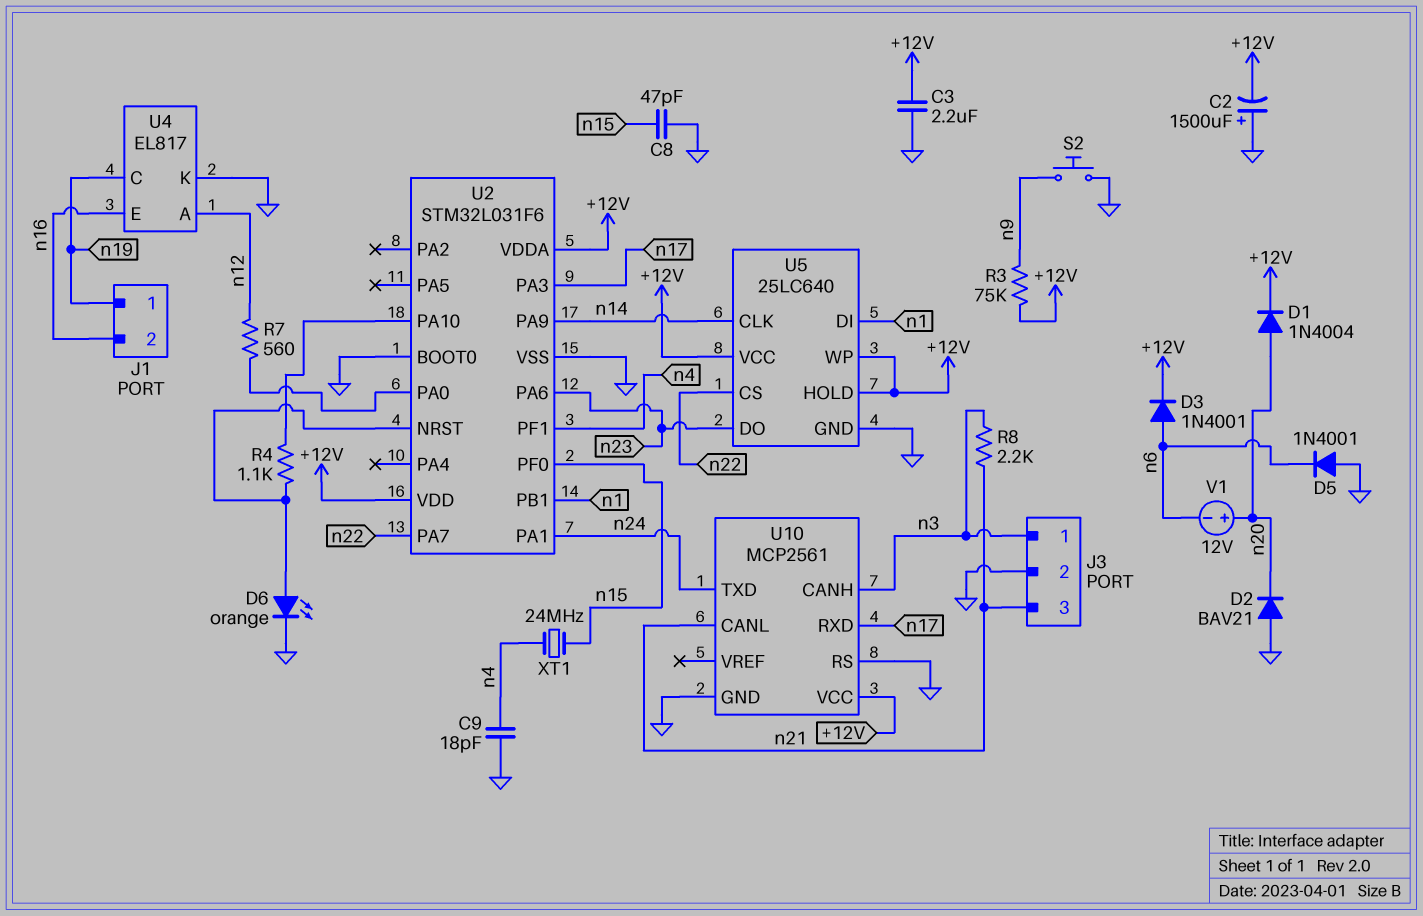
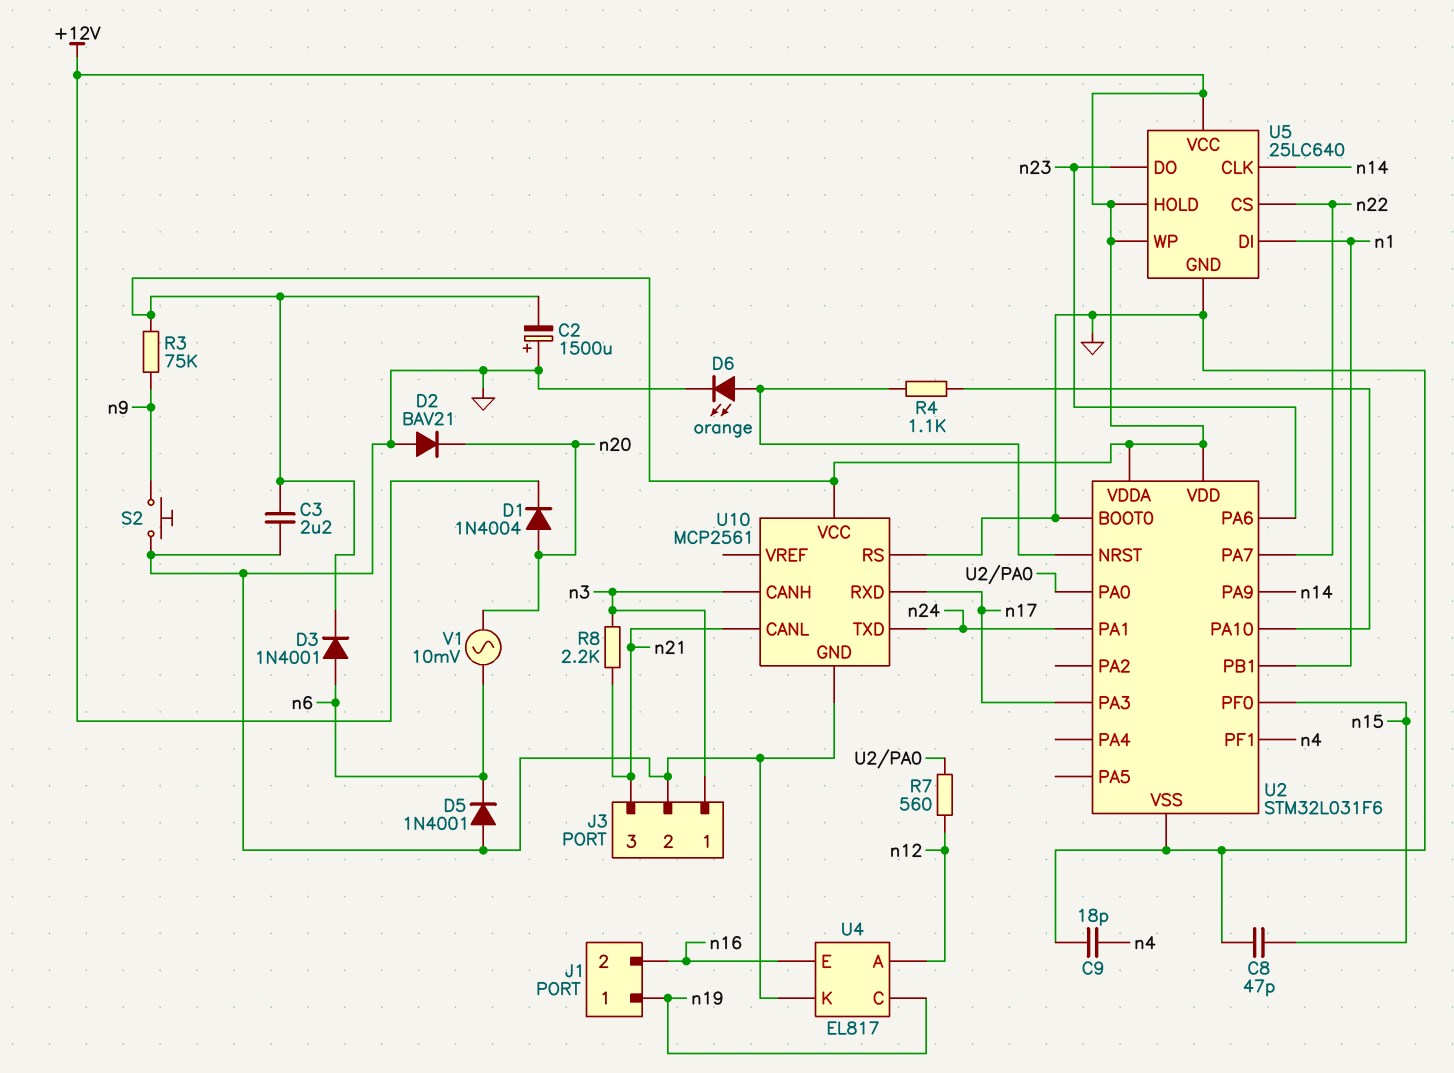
V1: 12V (plus n20, minus n6) -> AC 10mV (n6, n20)
XT1: 24MHz (n4, n15) -> none

